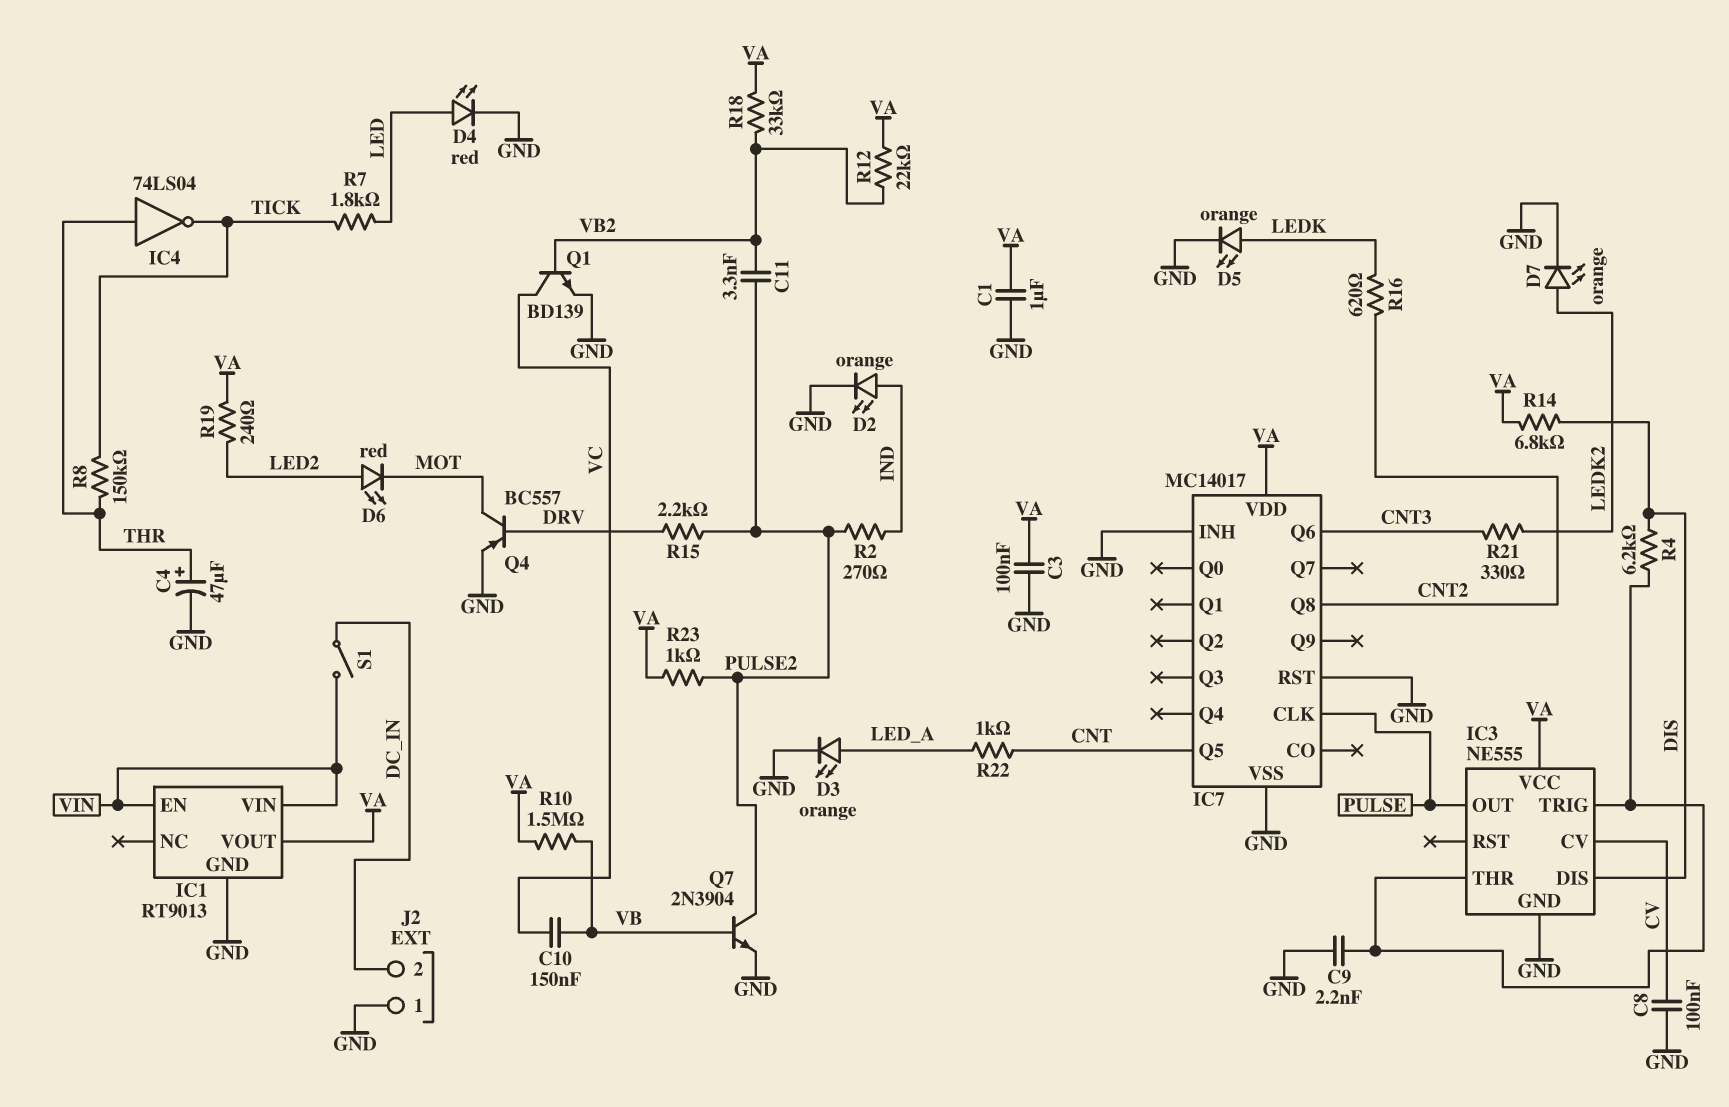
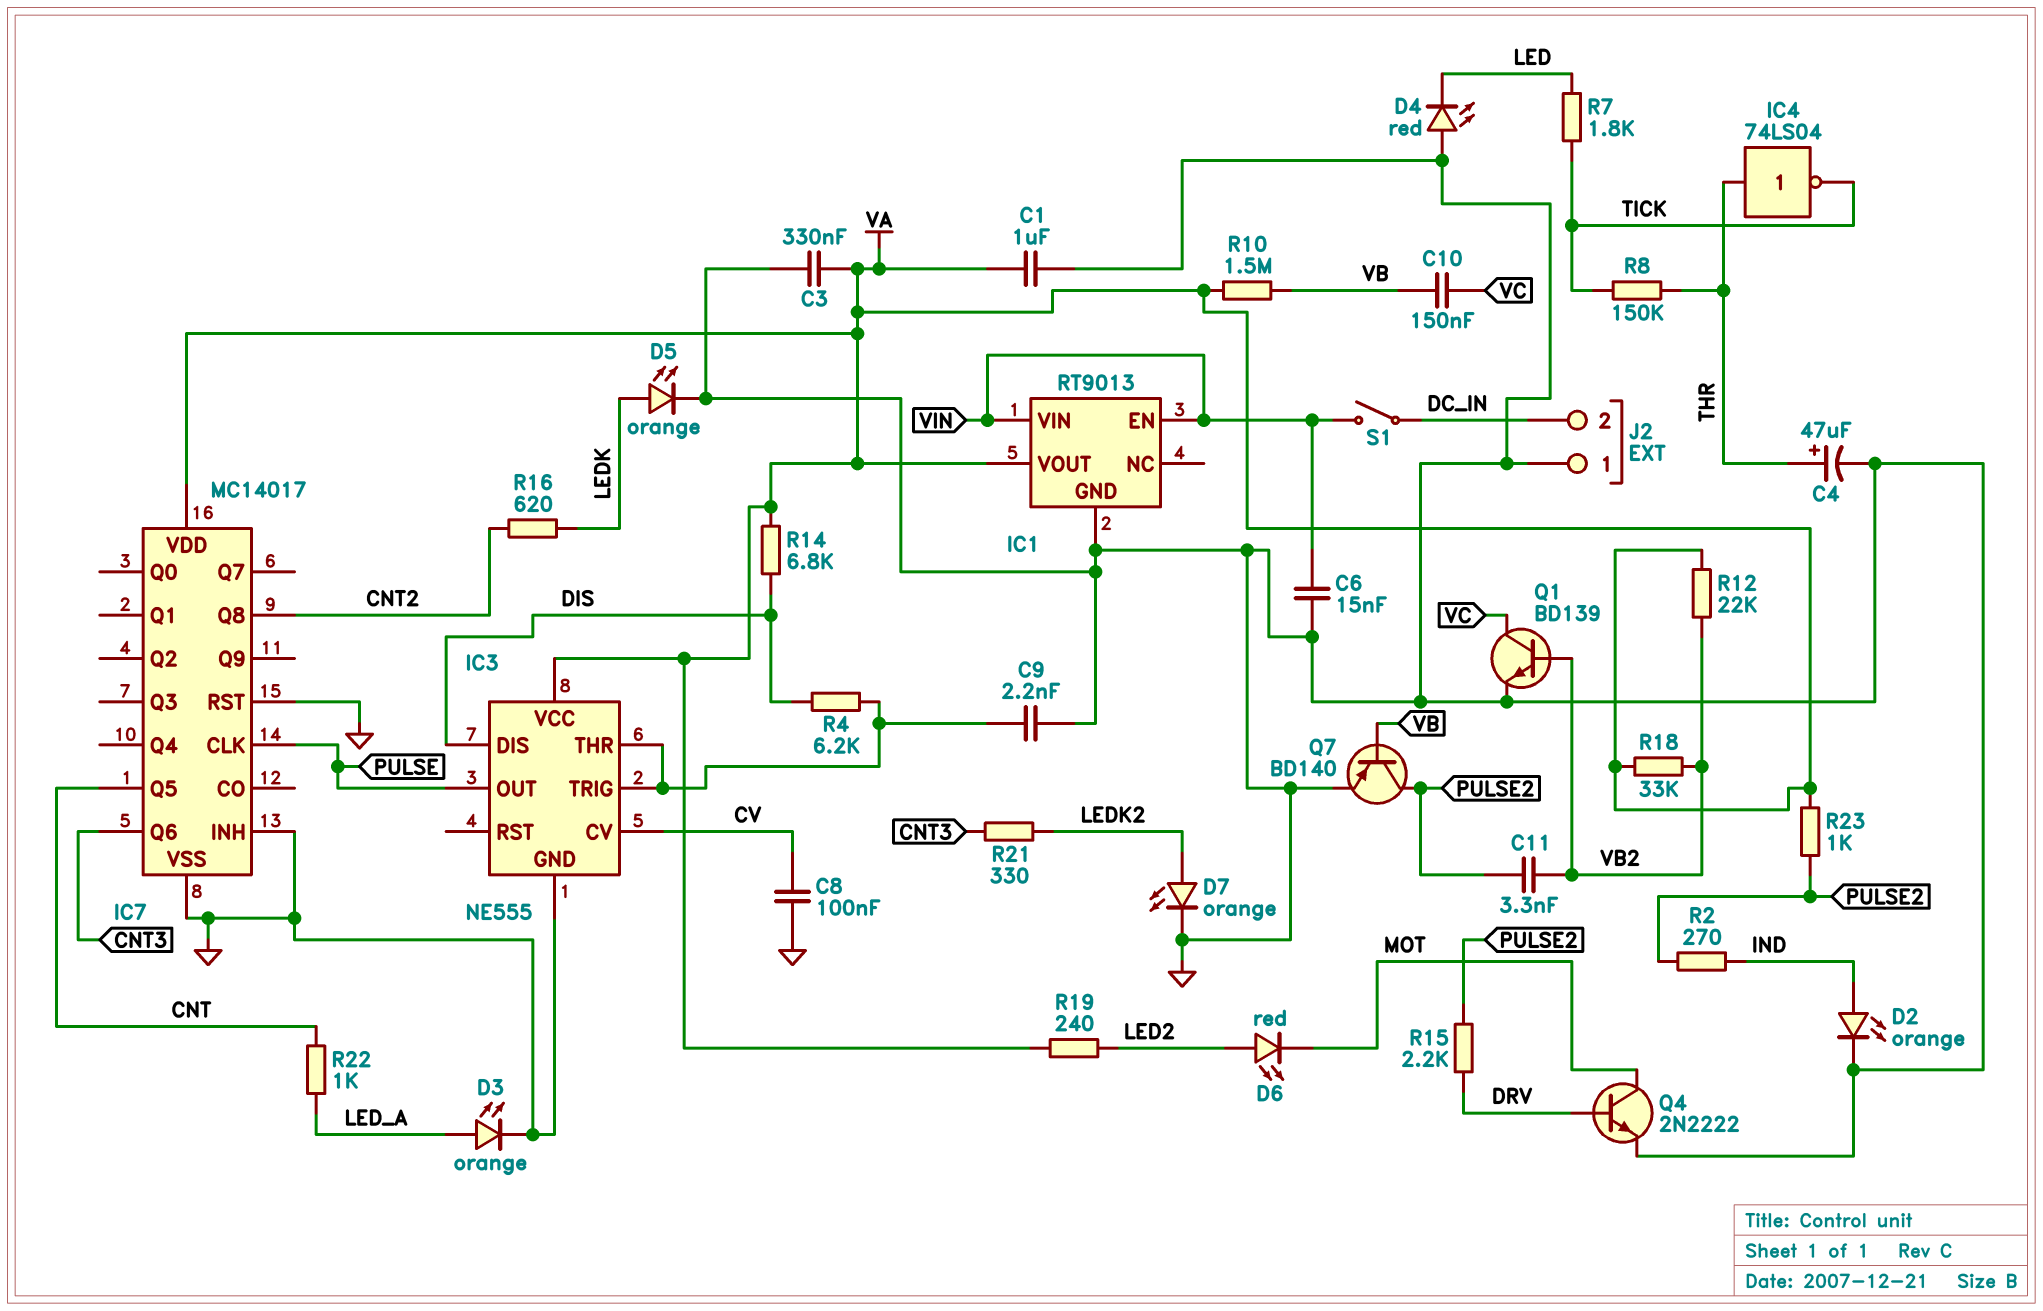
C3: 100nF (GND, VA) -> 330nF (GND, VA)
C6: none -> 15nF (GND, VIN)
D4: LED red (A LED, K GND) -> LED red (A GND, K LED)
Q4: PNP BC557 (B DRV, C MOT, E GND) -> NPN 2N2222 (B DRV, C MOT, E GND)
Q7: NPN 2N3904 (B VB, C PULSE2, E GND) -> PNP BD140 (B VB, C PULSE2, E GND)

